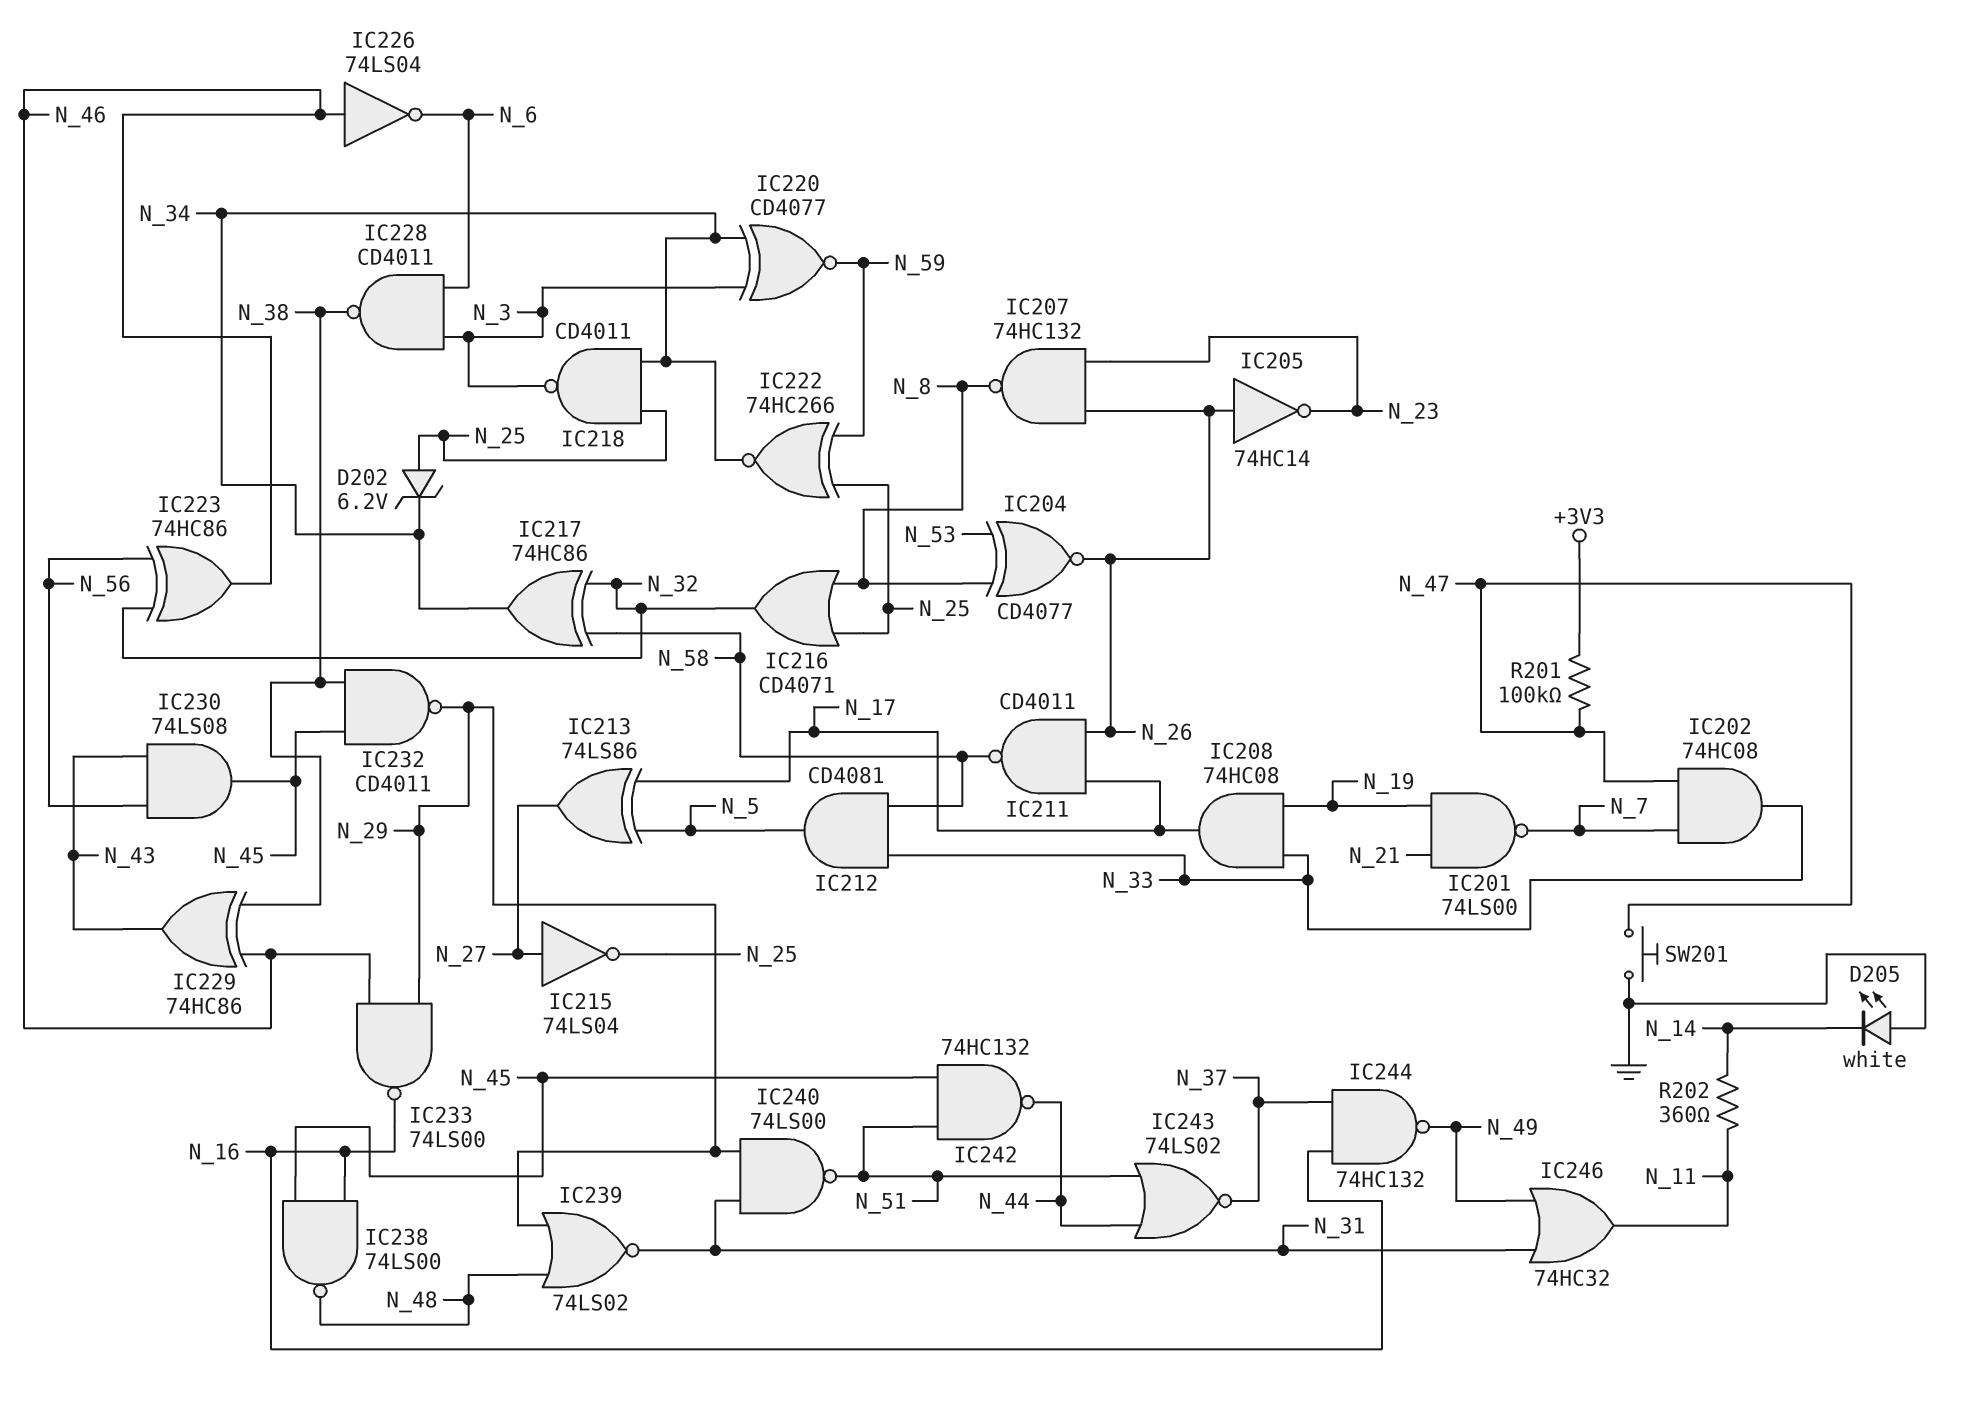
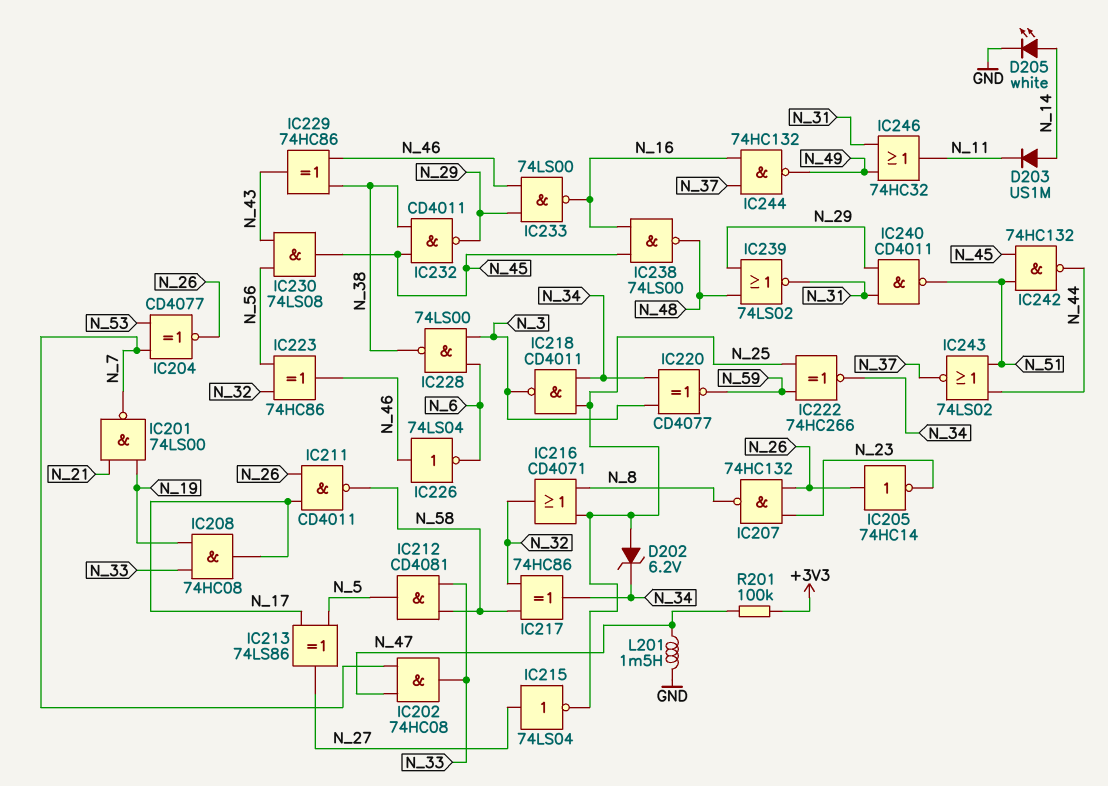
D203: none -> diode US1M (A N_14, K N_11)
D205: LED white (A GND, K N_14) -> LED white (A N_14, K GND)
IC204: XNOR CD4077 (in N_8, in N_53, out N_26) -> XNOR CD4077 (in N_7, in N_53, out N_26)
IC228: NAND CD4011 (in N_3, in N_6, out N_38) -> NAND 74LS00 (in N_3, in N_6, out N_38)
IC240: NAND 74LS00 (in N_29, in N_31, out N_51) -> NAND CD4011 (in N_29, in N_31, out N_51)
L201: none -> 1.5mH (GND, N_47)
R202: 360 (N_11, N_14) -> none
SW201: button (GND, N_47) -> none

